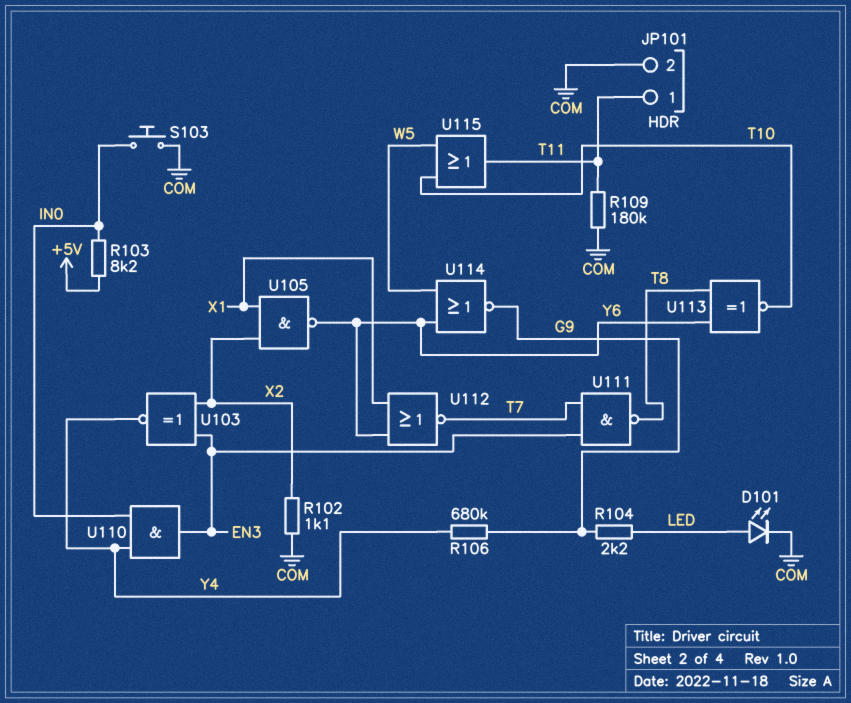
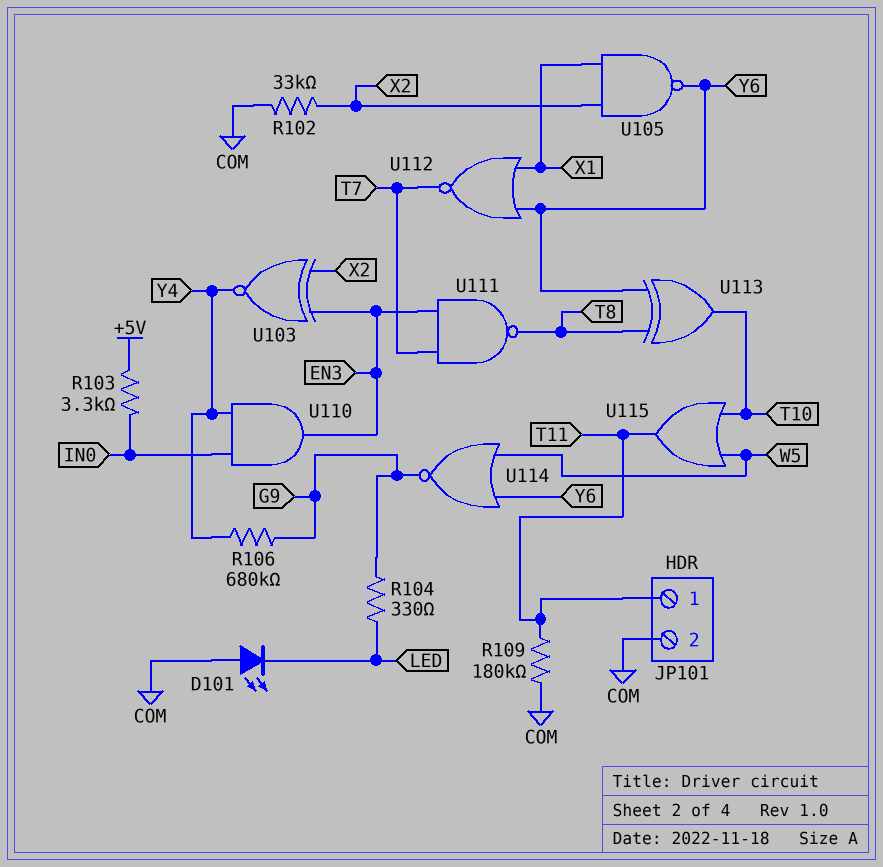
D101: LED (A LED, K COM) -> LED (A COM, K LED)
R102: 1.1k (COM, X2) -> 33k (COM, X2)
R103: 8.2k (+5V, IN0) -> 3.3k (+5V, IN0)
R104: 2.2k (G9, LED) -> 330 (G9, LED)
S103: button (COM, IN0) -> none
U113: XNOR (in T8, in Y6, out T10) -> XOR (in T8, in Y6, out T10)

